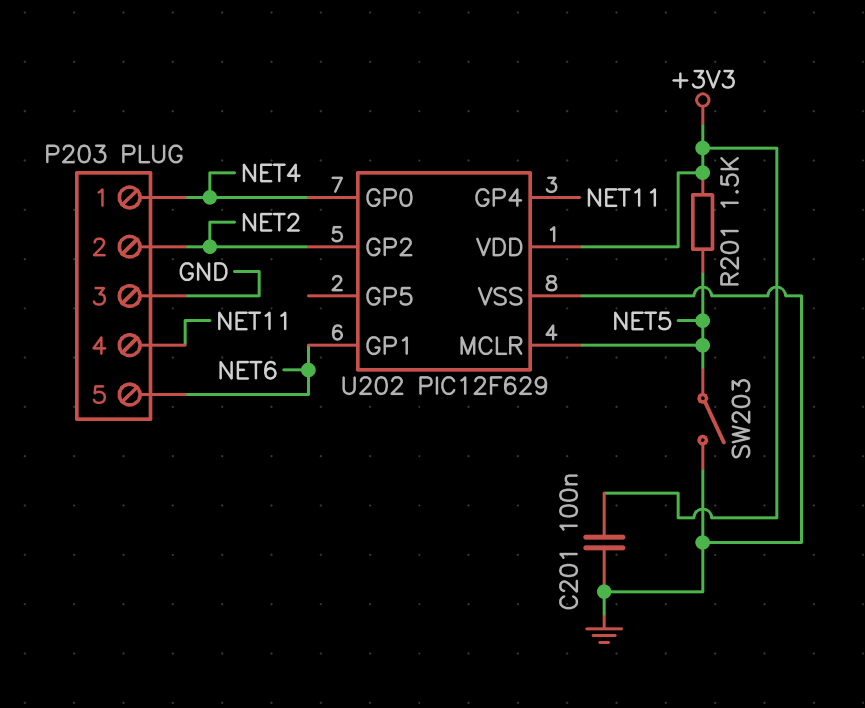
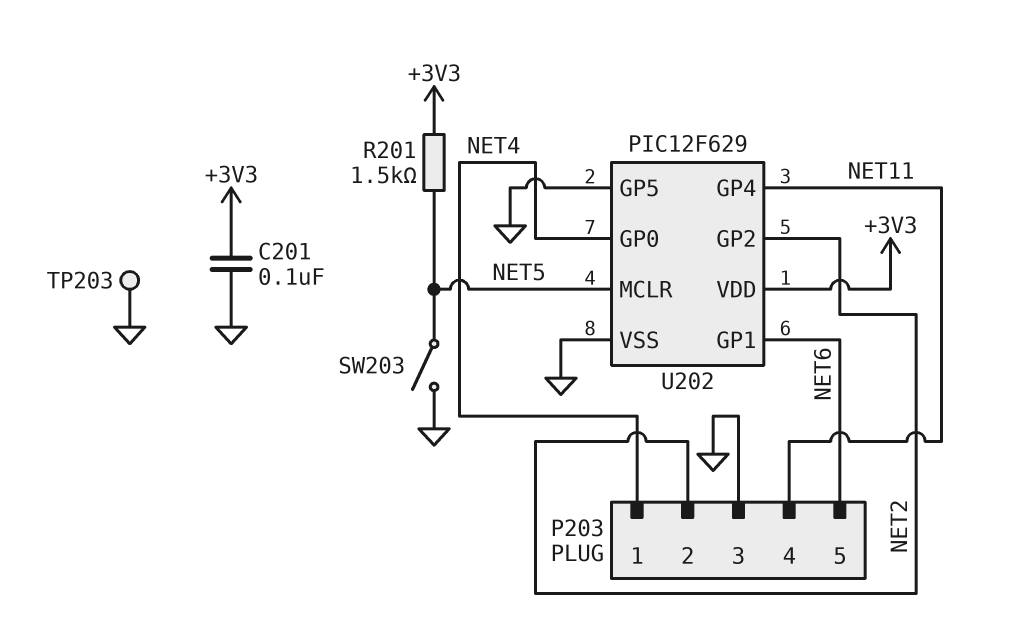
TP203: none -> test point (GND)
U202 pin GP5: none -> GND

